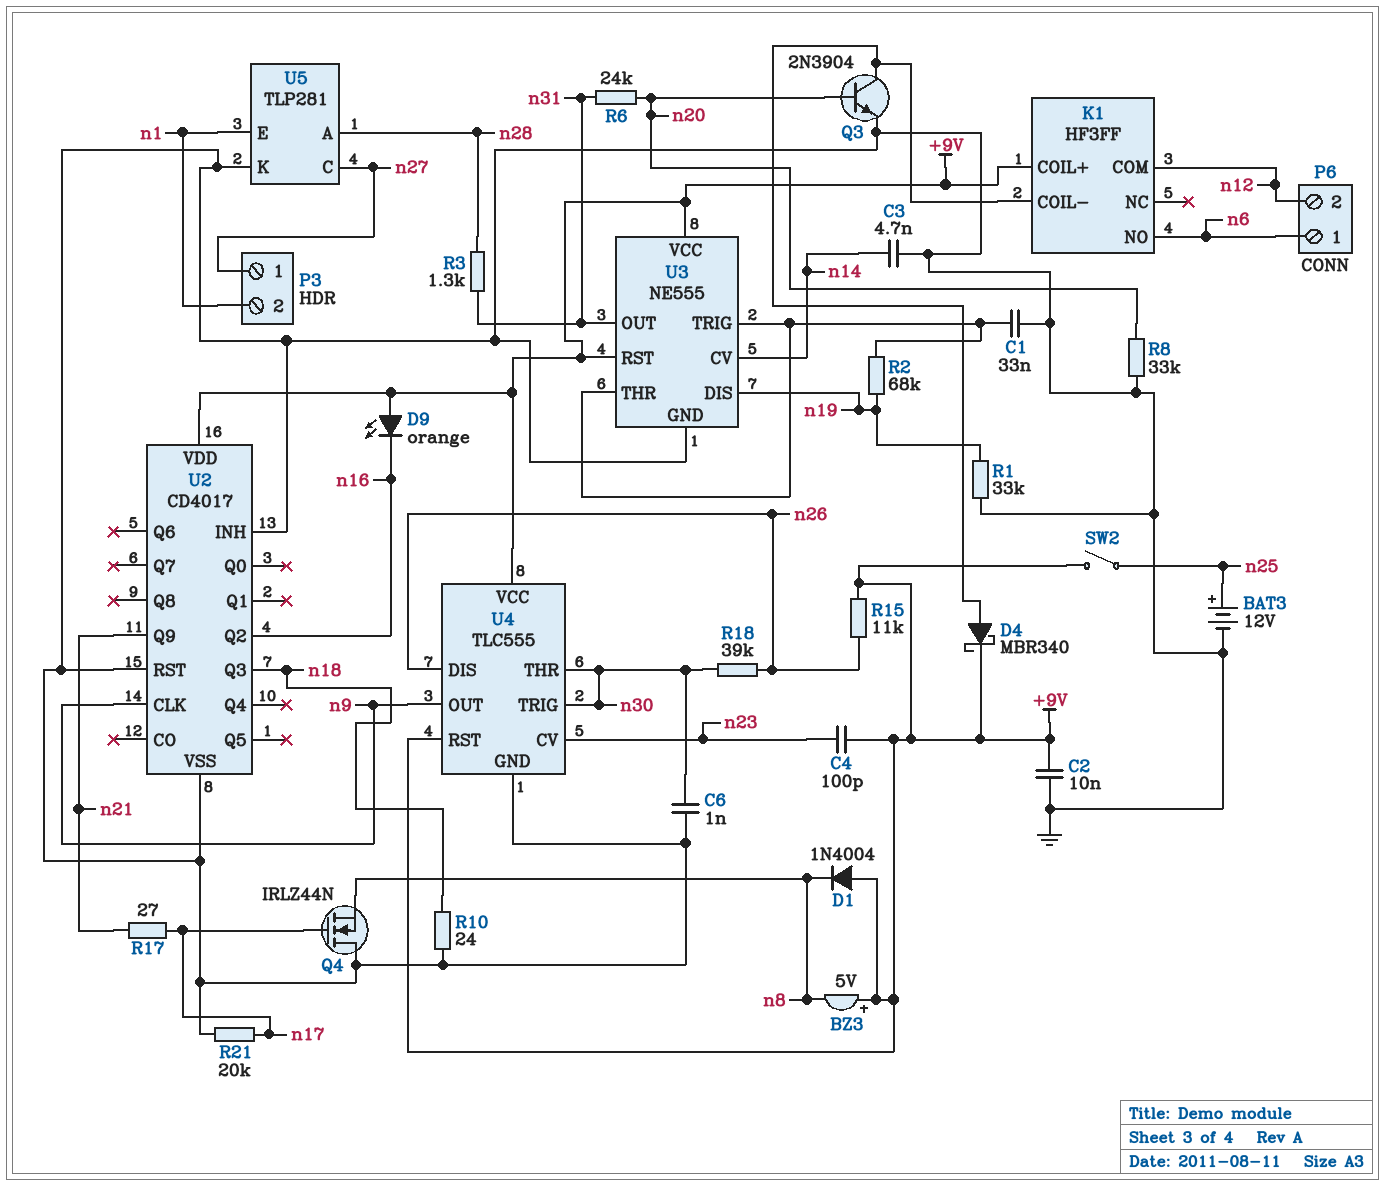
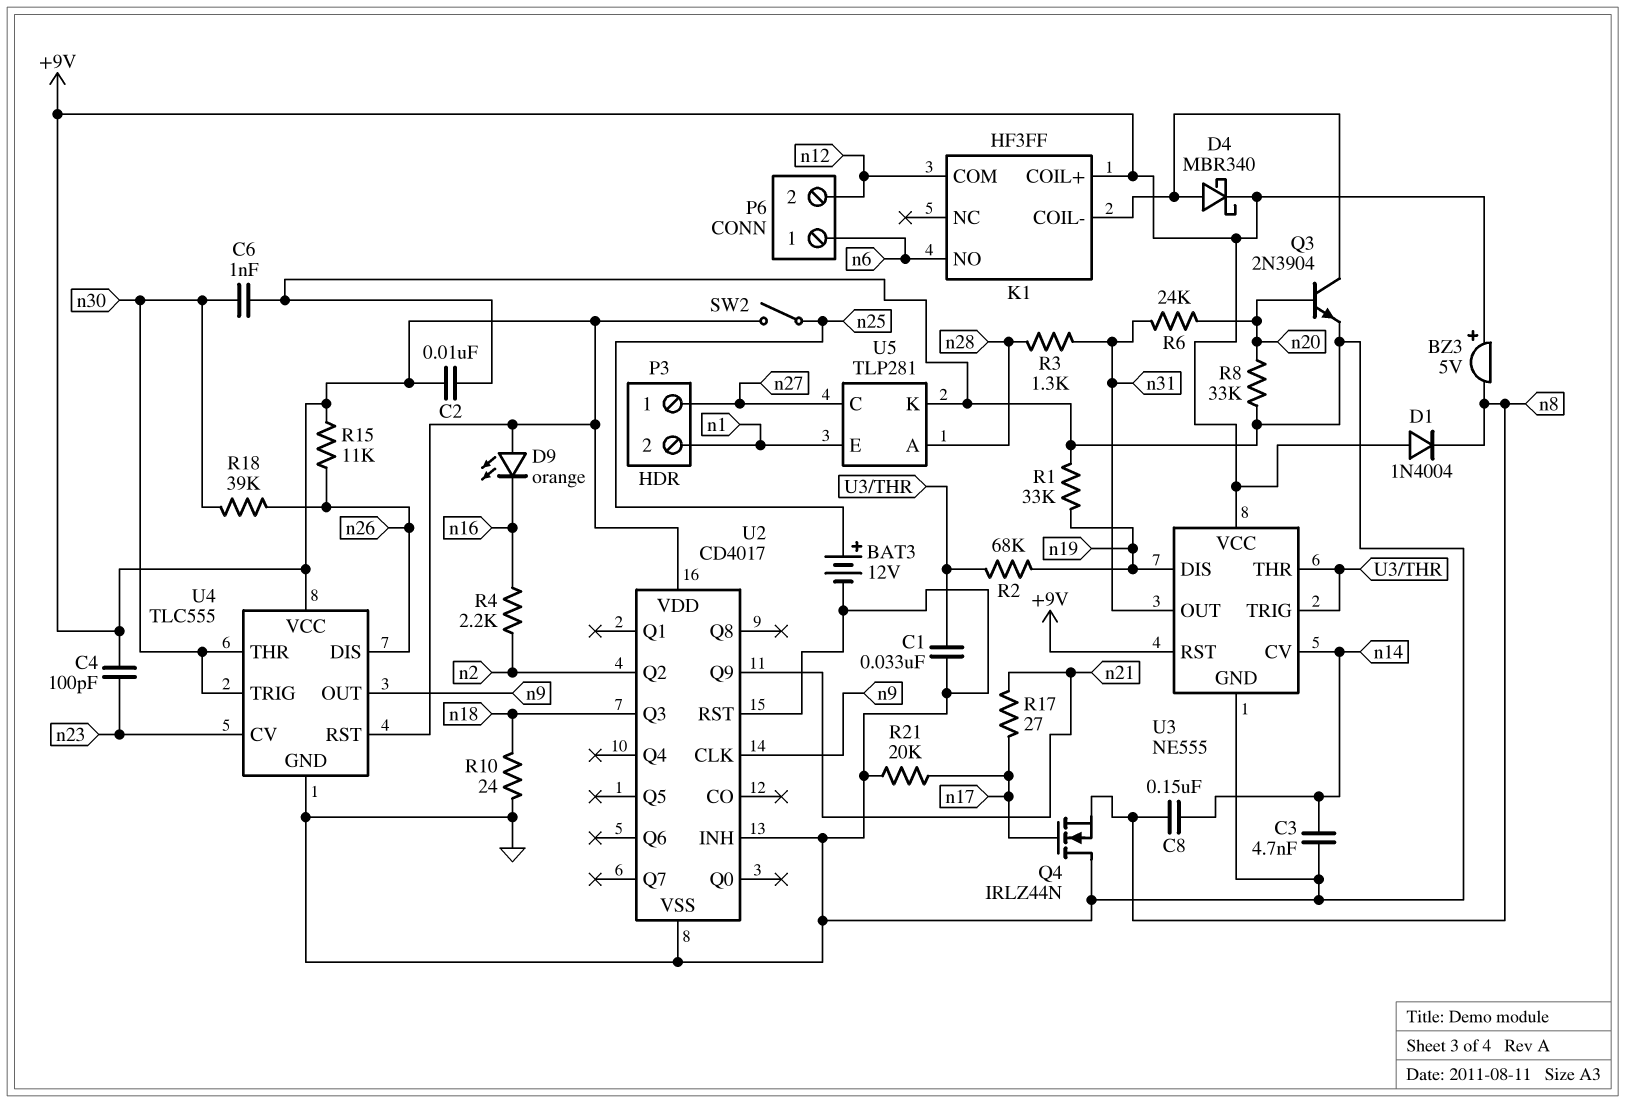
C8: none -> 150nF (n8, n14)
R4: none -> 2.2k (n2, n16)
U2 pin Q2: n16 -> n2

